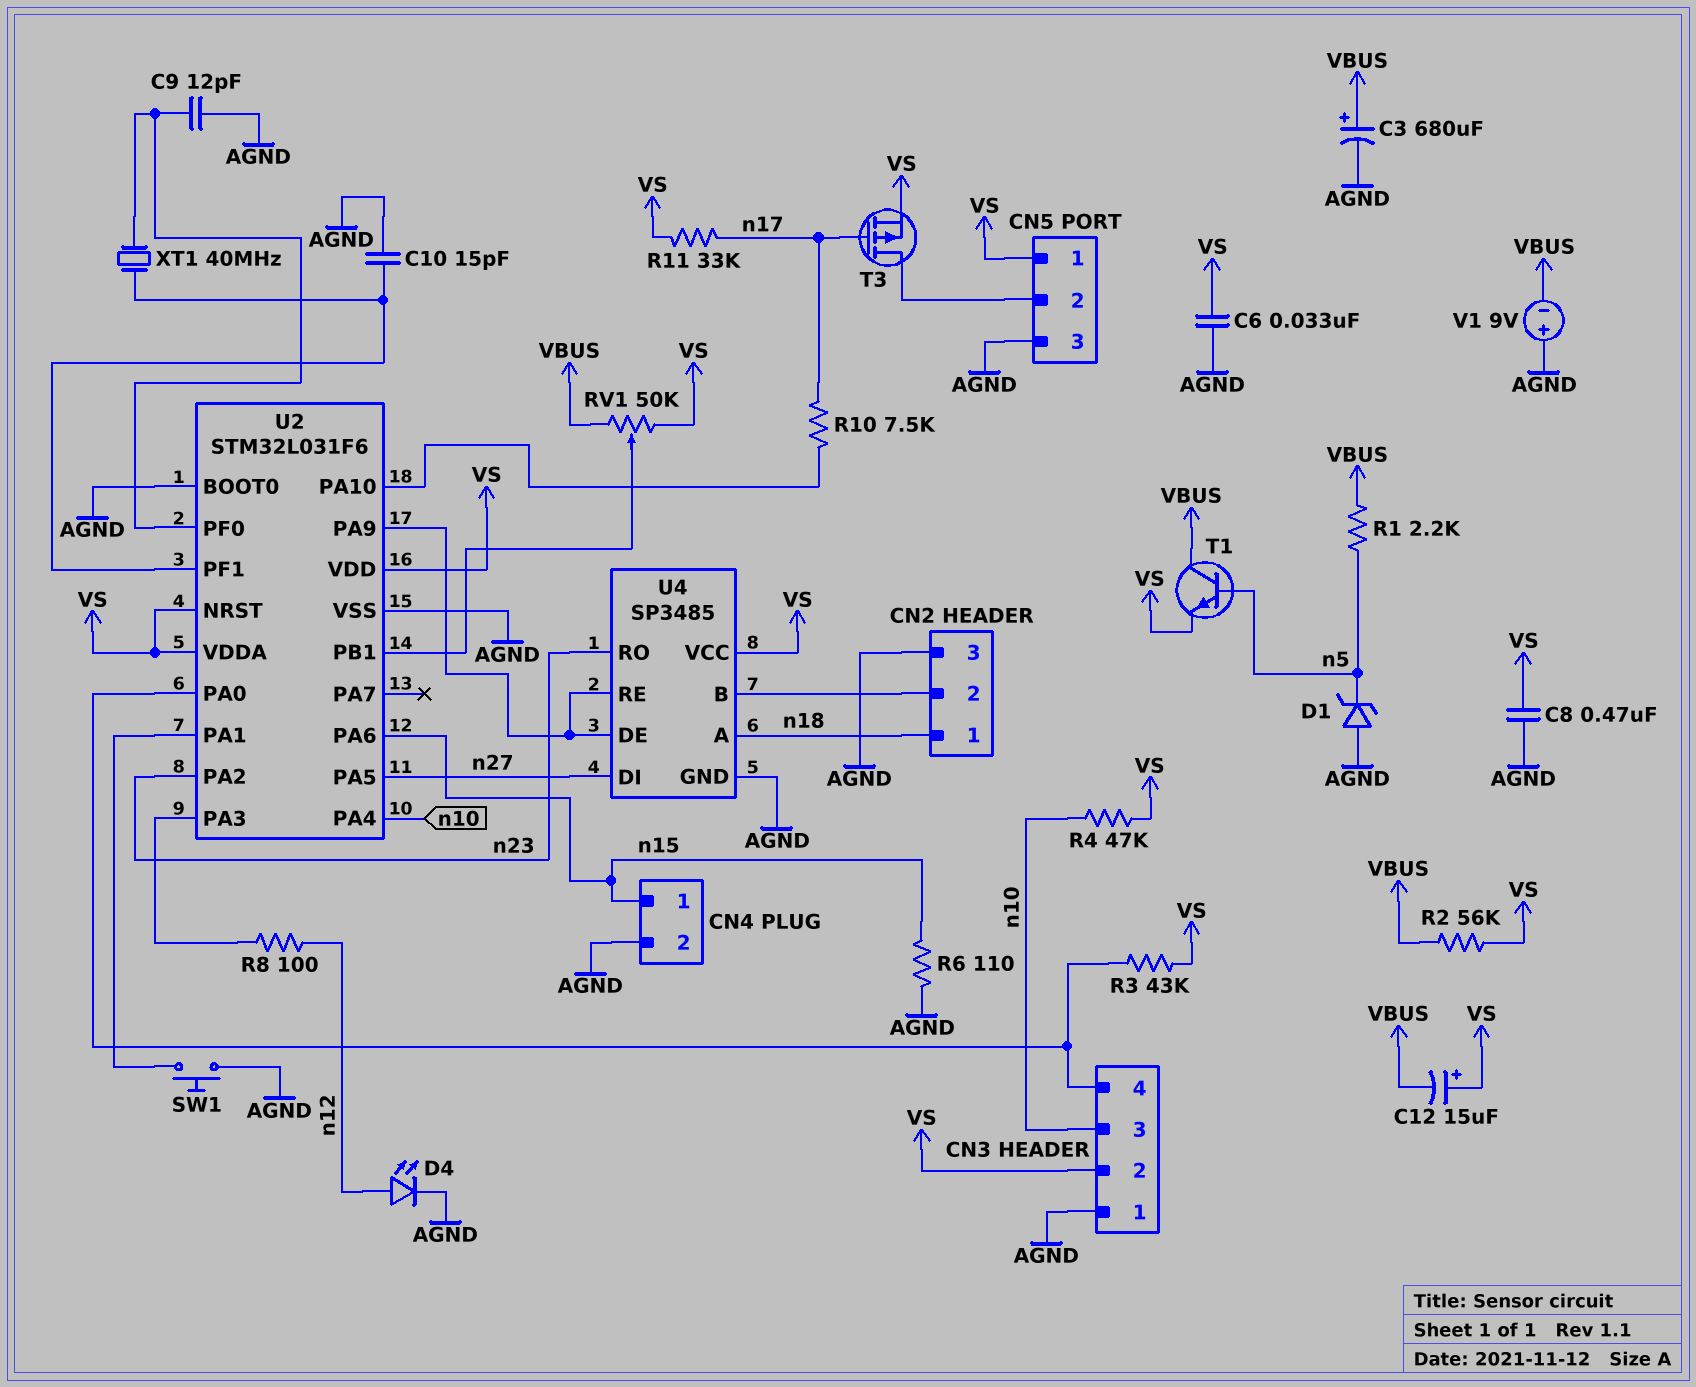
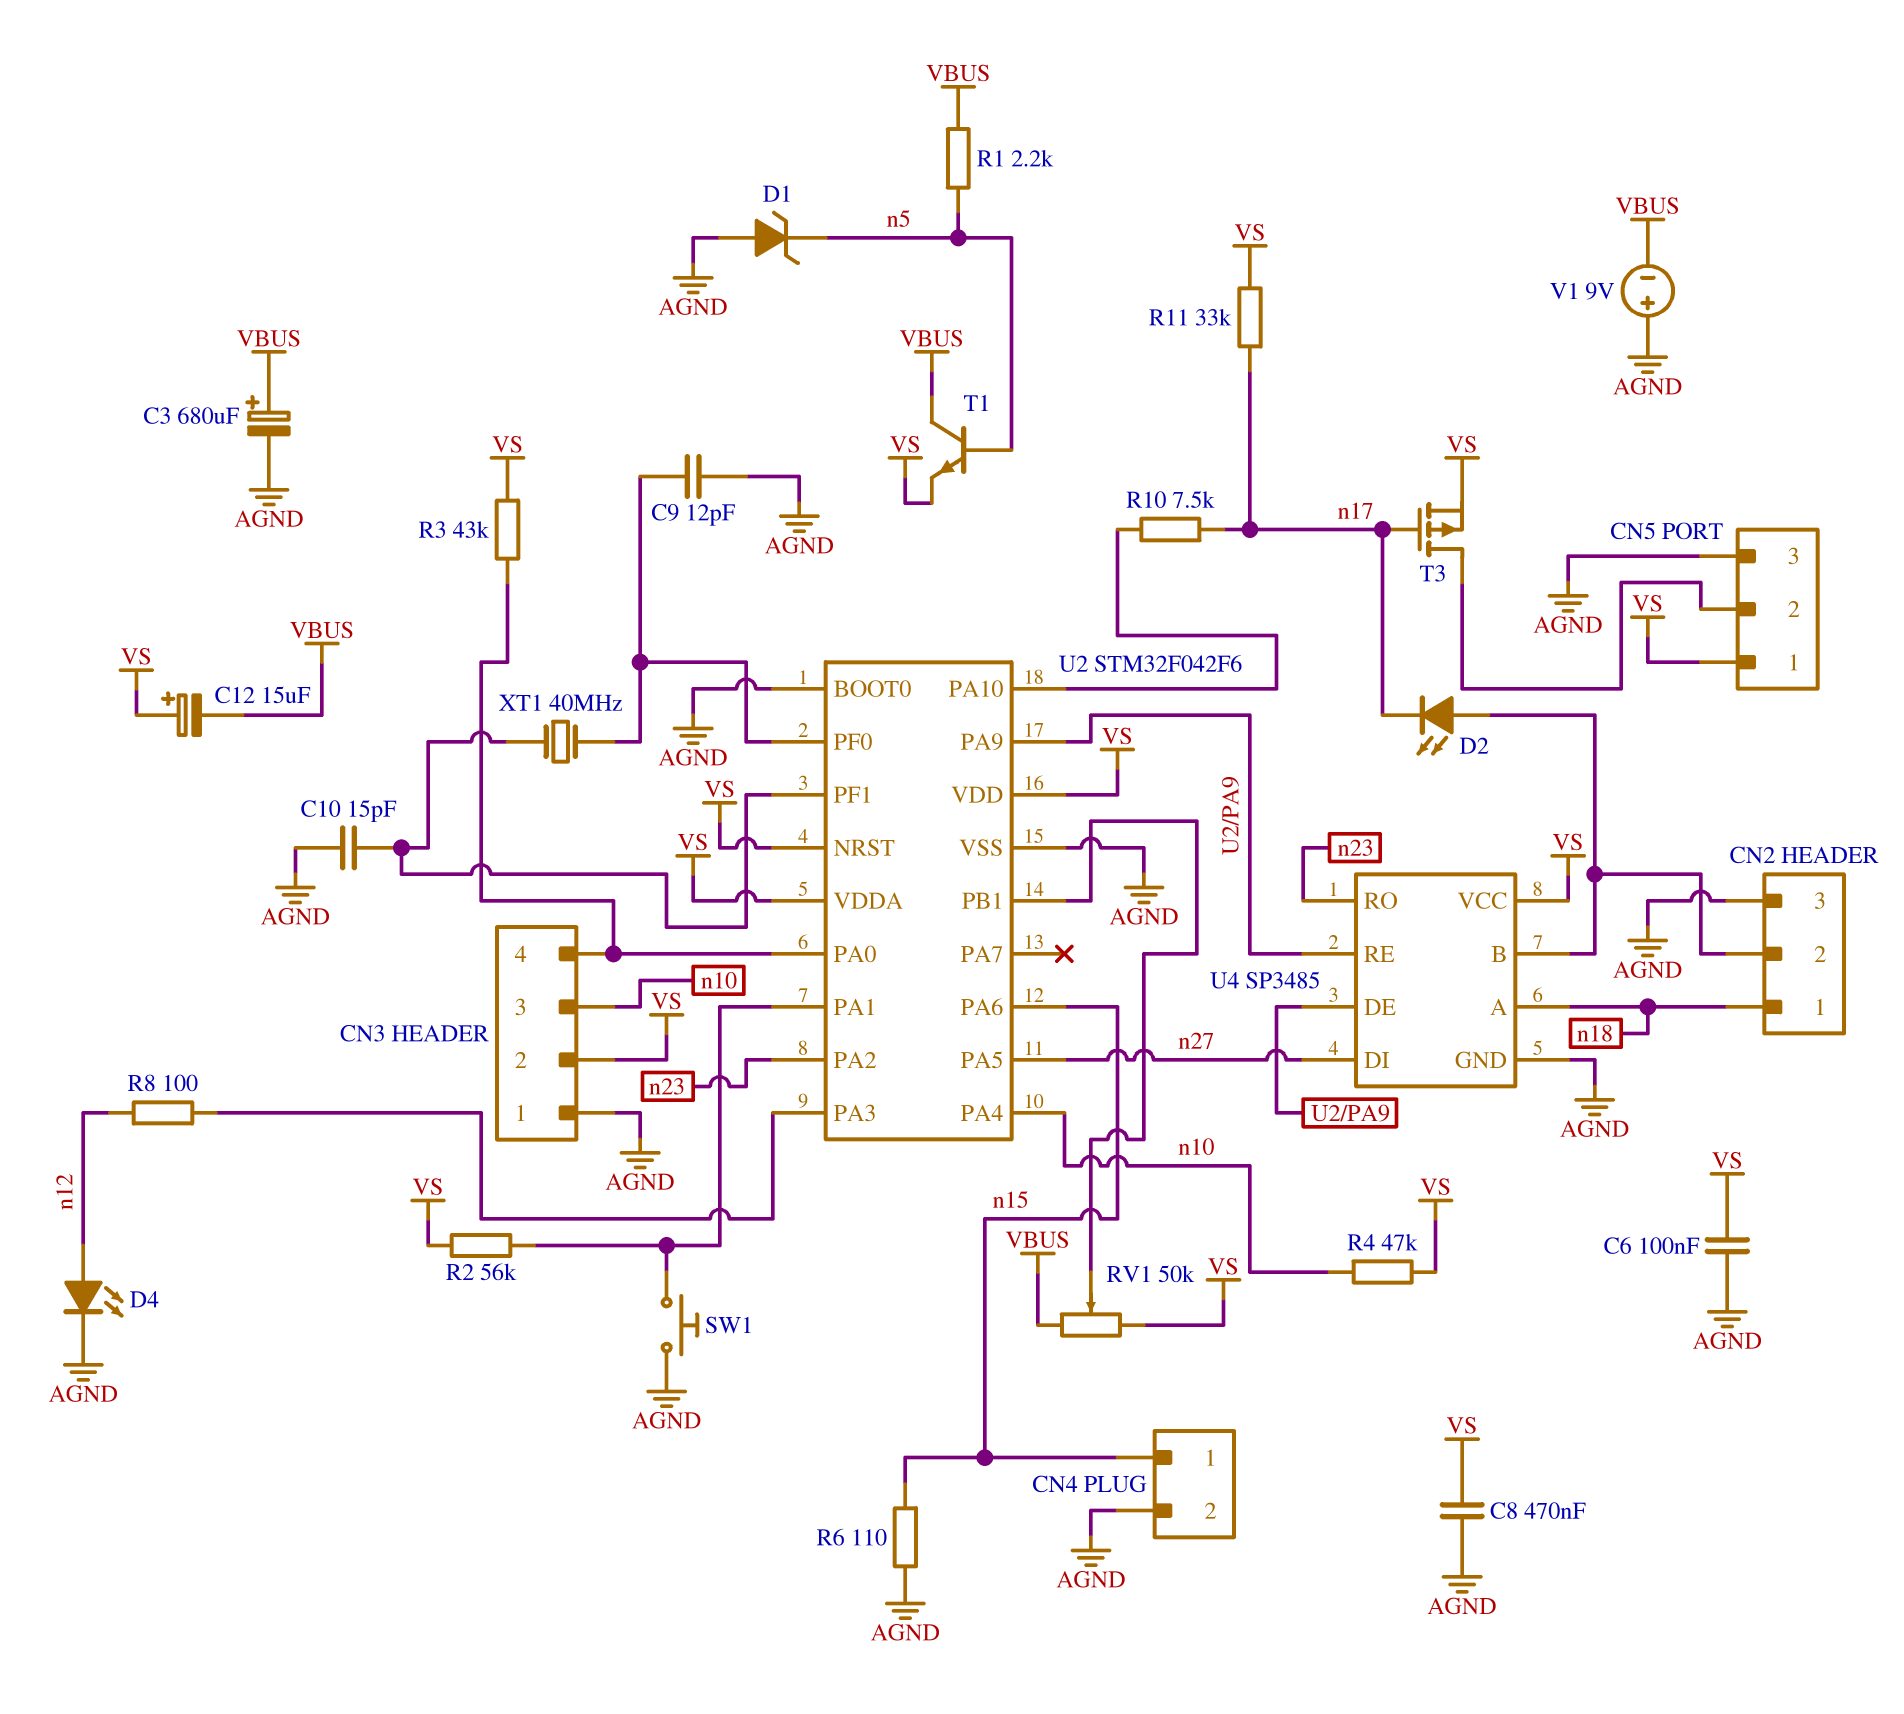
C6: 33nF (AGND, VS) -> 100nF (AGND, VS)
D2: none -> LED (A CN2/2, K n17)
R2: 56k (VBUS, VS) -> 56k (U2/PA1, VS)
U2: STM32L031F6 -> STM32F042F6

